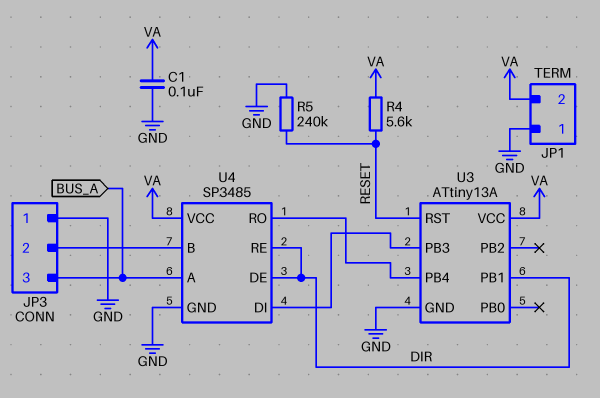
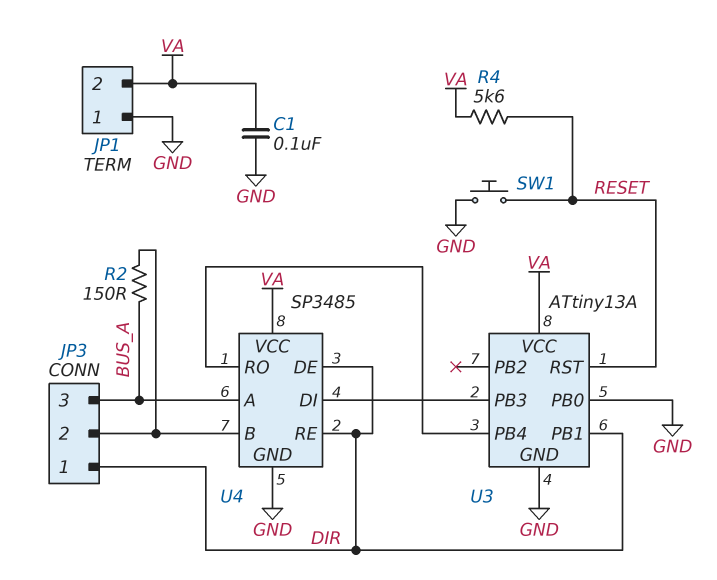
JP3 pin 1: GND -> DIR
R2: none -> 150 (BUS_A, JP3/2)
R5: 240k (GND, RESET) -> none
SW1: none -> button (GND, RESET)
U3 pin PB0: none -> GND

